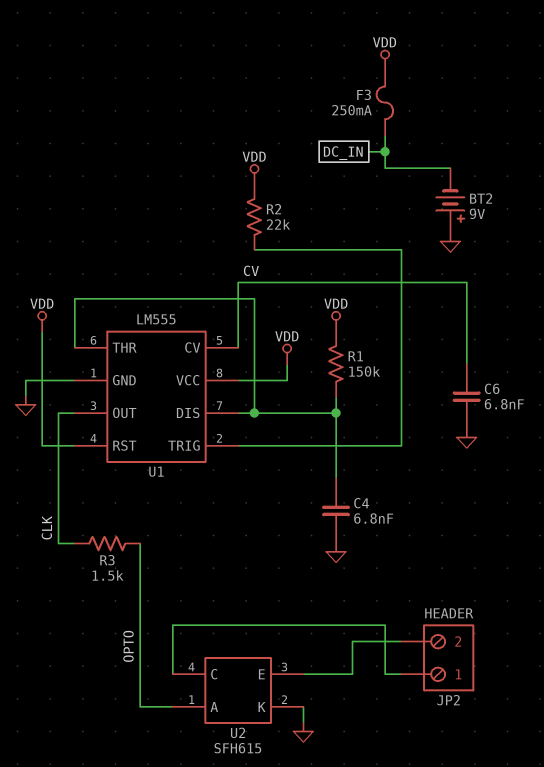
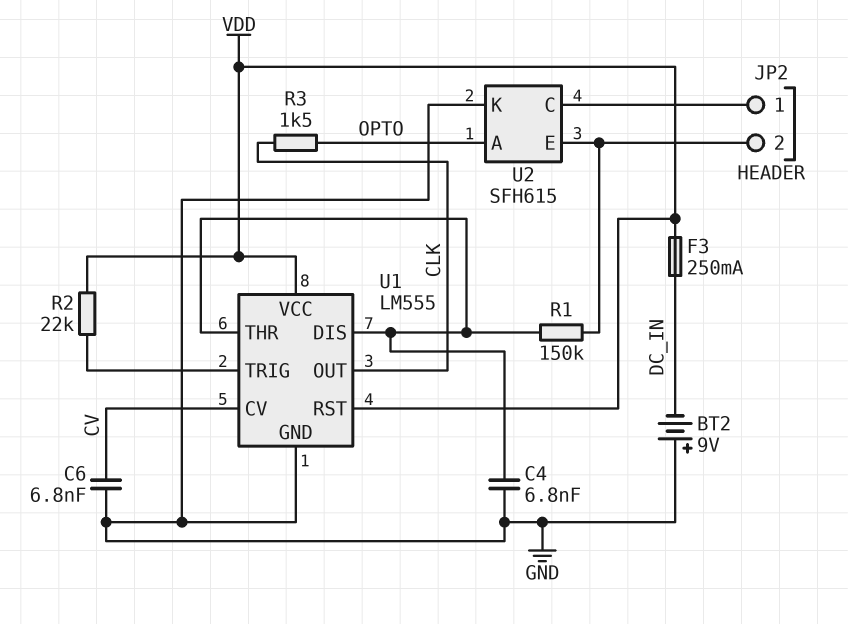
R1: 150k (U1/DIS, VDD) -> 150k (JP2/2, U1/DIS)

